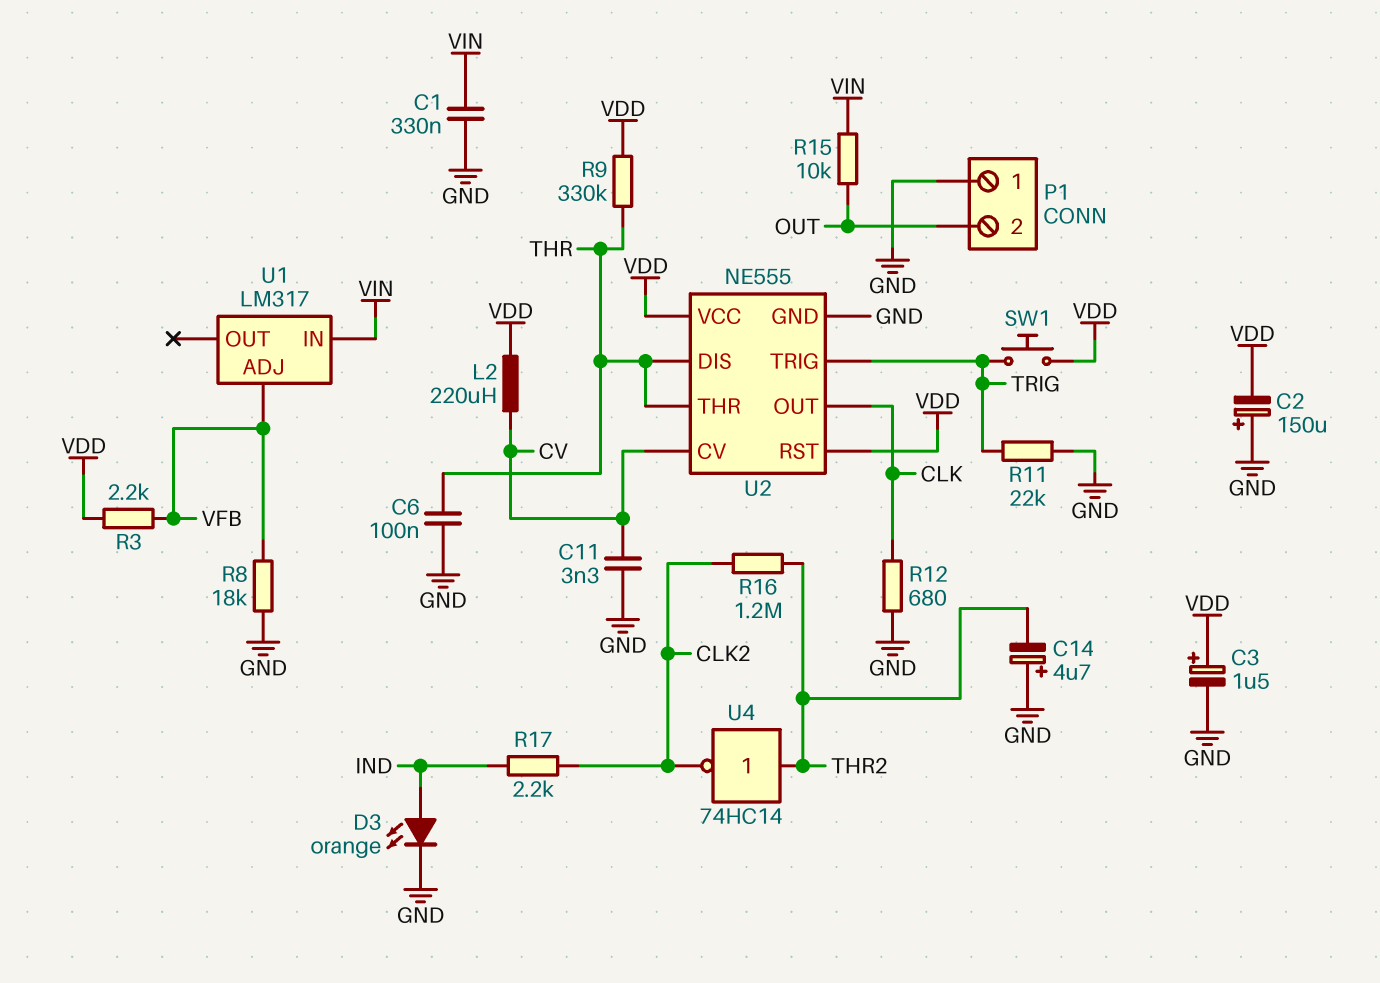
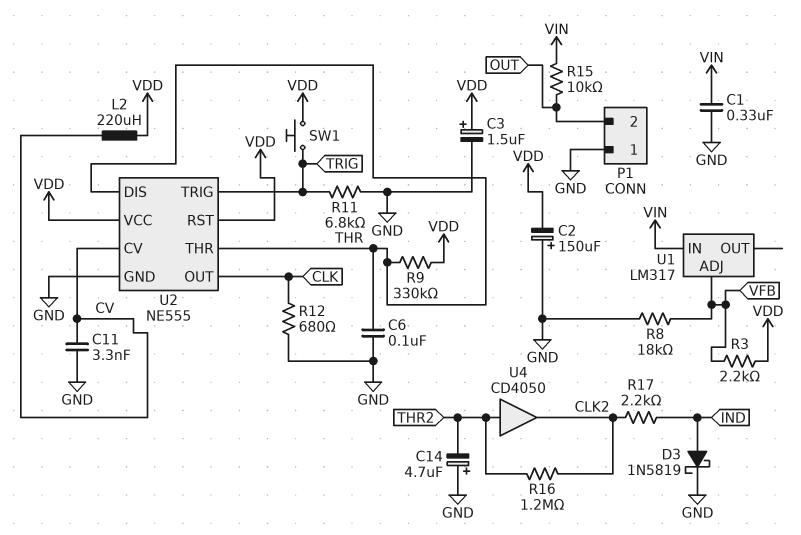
D3: LED orange (A IND, K GND) -> schottky 1N5819 (A IND, K GND)
R11: 22k (GND, TRIG) -> 6.8k (GND, TRIG)
U4: NOT 74HC14 (in THR2, out CLK2) -> buffer CD4050 (in THR2, out CLK2)

